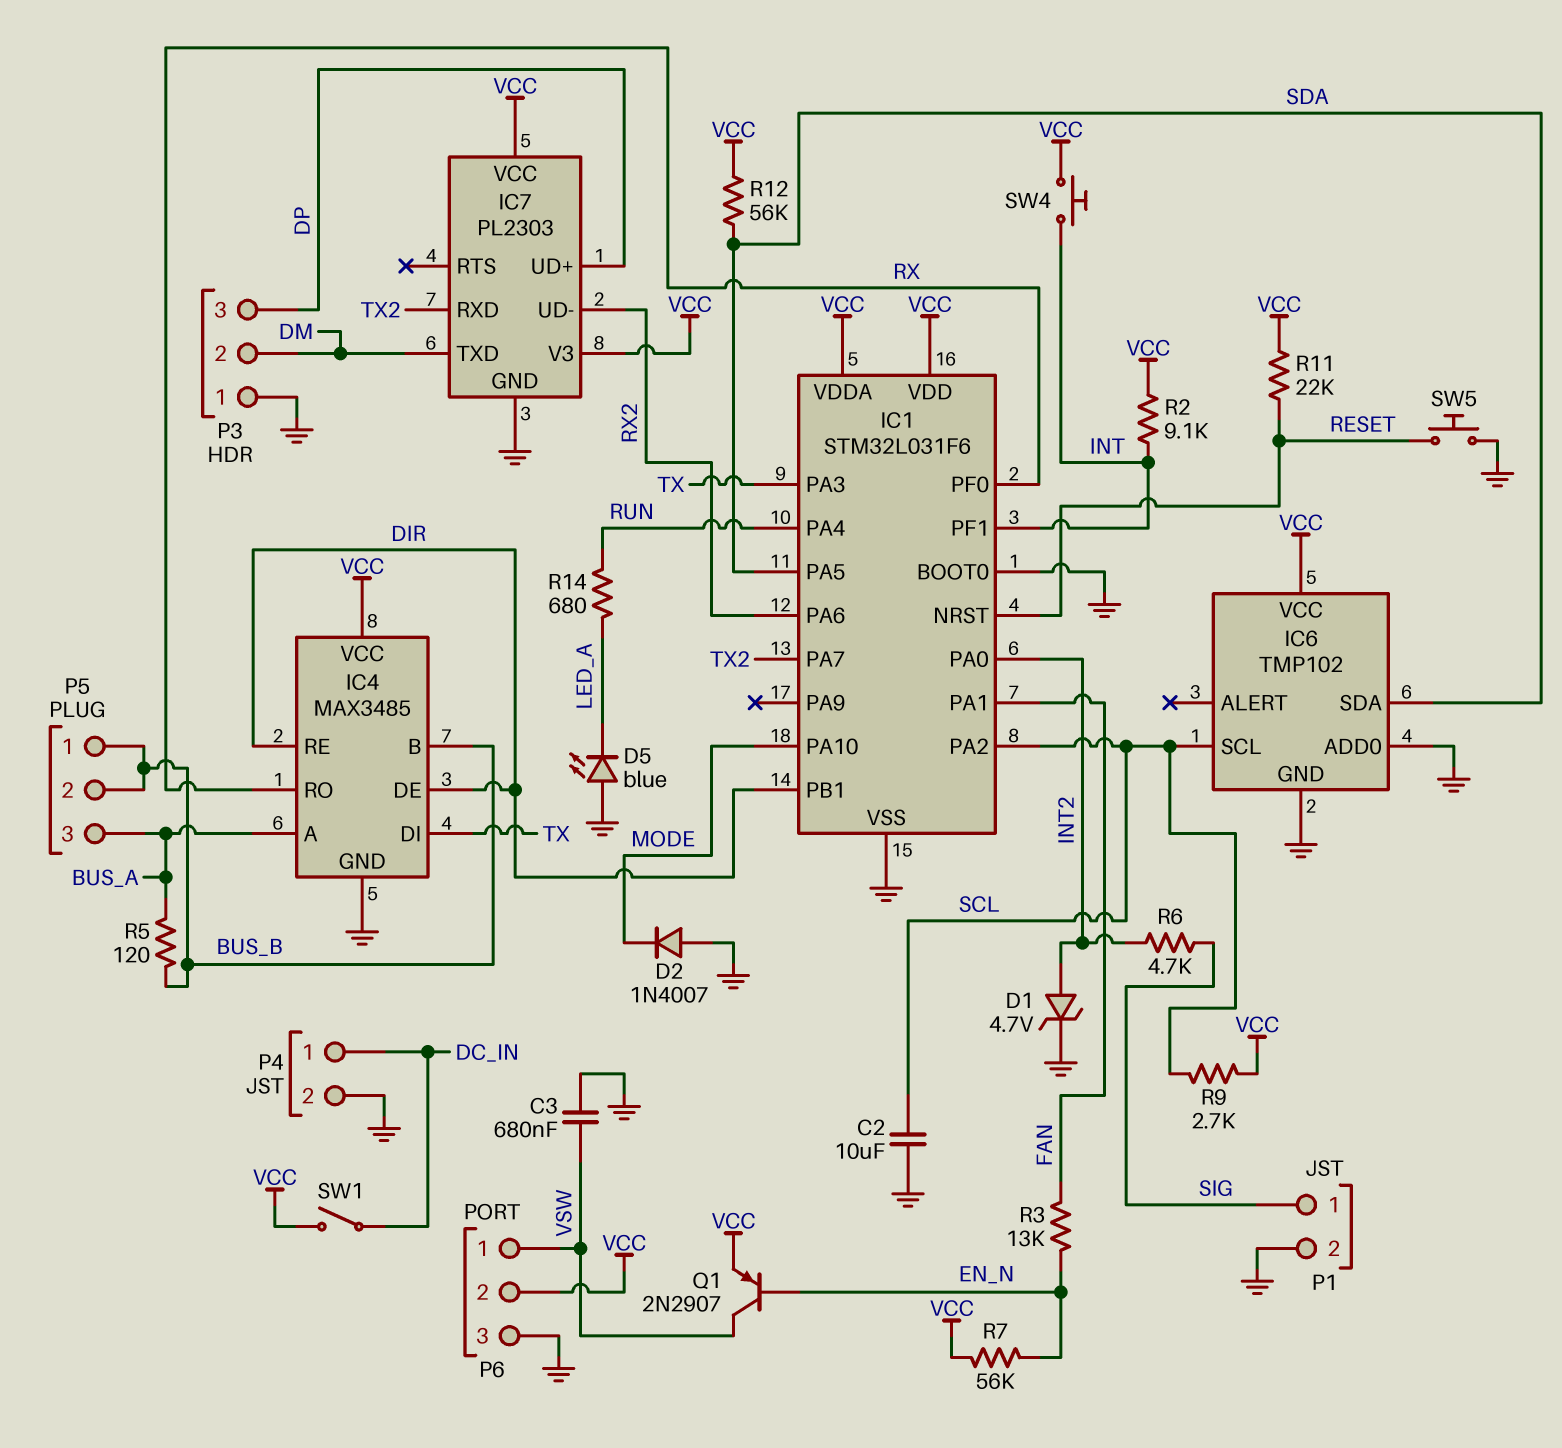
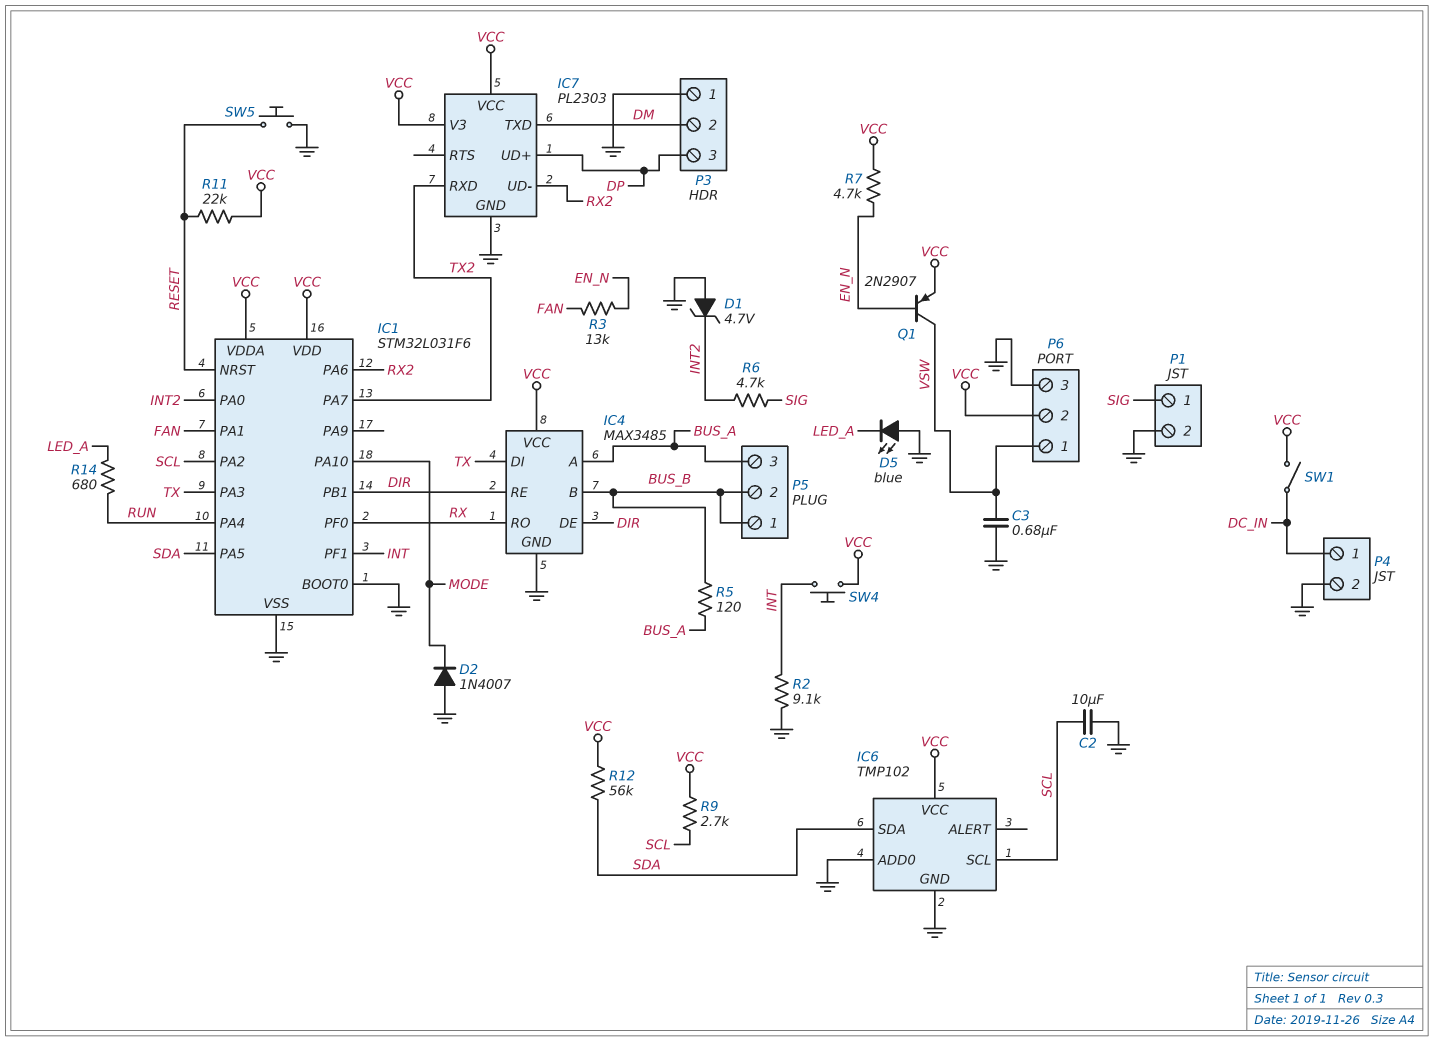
D1: zener 4.7V (A INT2, K GND) -> zener 4.7V (A GND, K INT2)
R2: 9.1k (INT, VCC) -> 9.1k (GND, INT)
R7: 56k (EN_N, VCC) -> 4.7k (EN_N, VCC)

